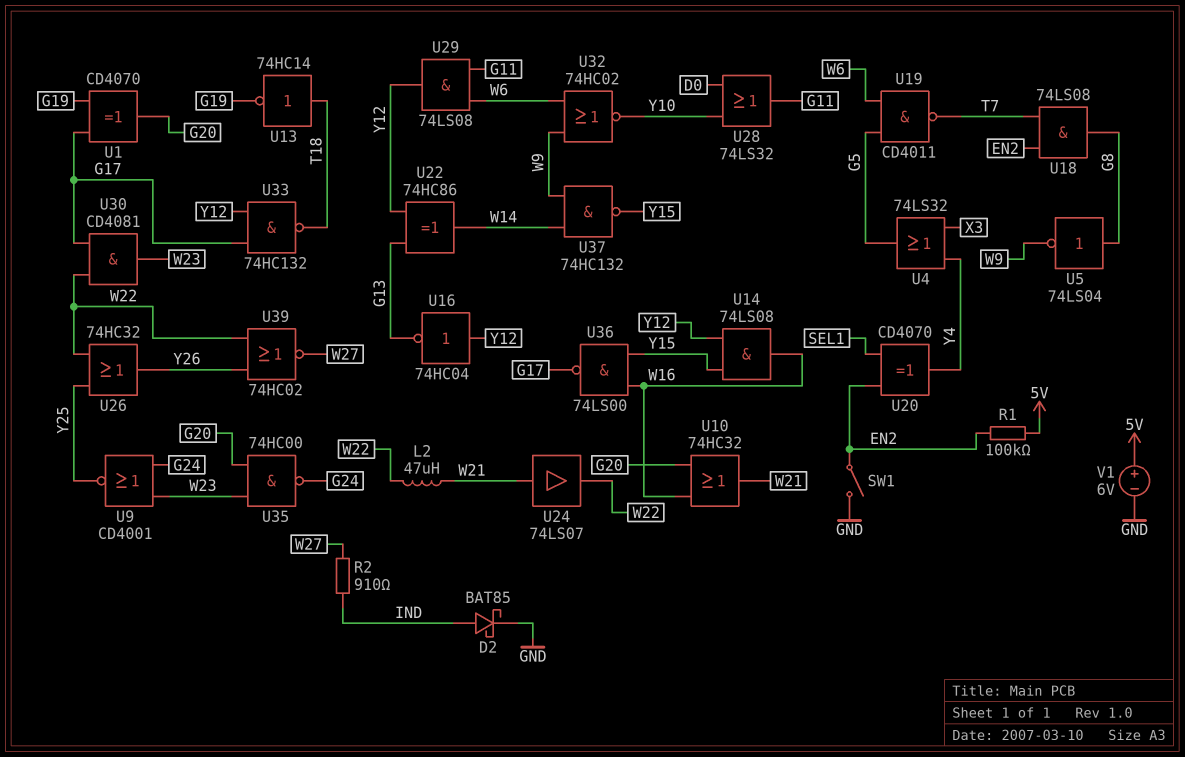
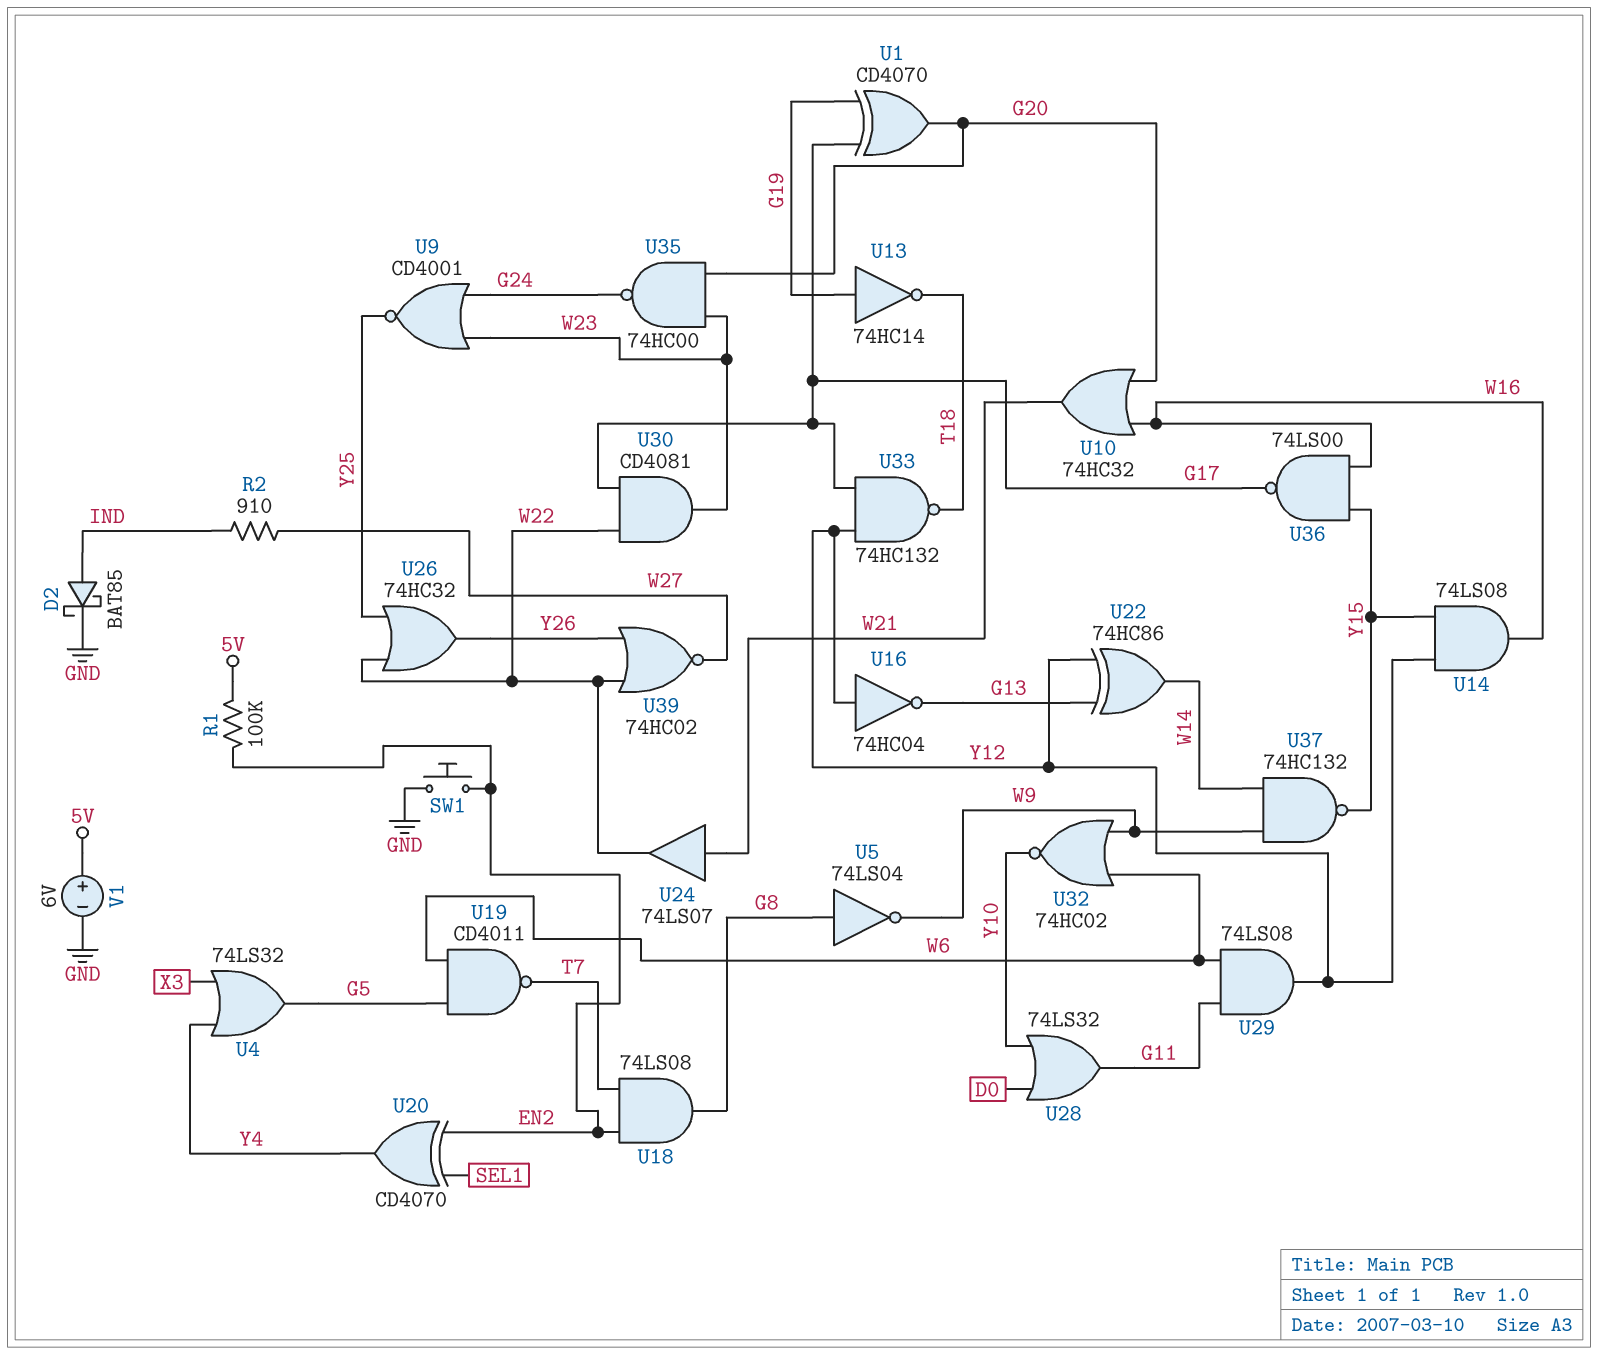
L2: 47uH (W21, W22) -> none
SW1: switch (EN2, GND) -> button (EN2, GND)
U13: NOT 74HC14 (in T18, out G19) -> NOT 74HC14 (in G19, out T18)

